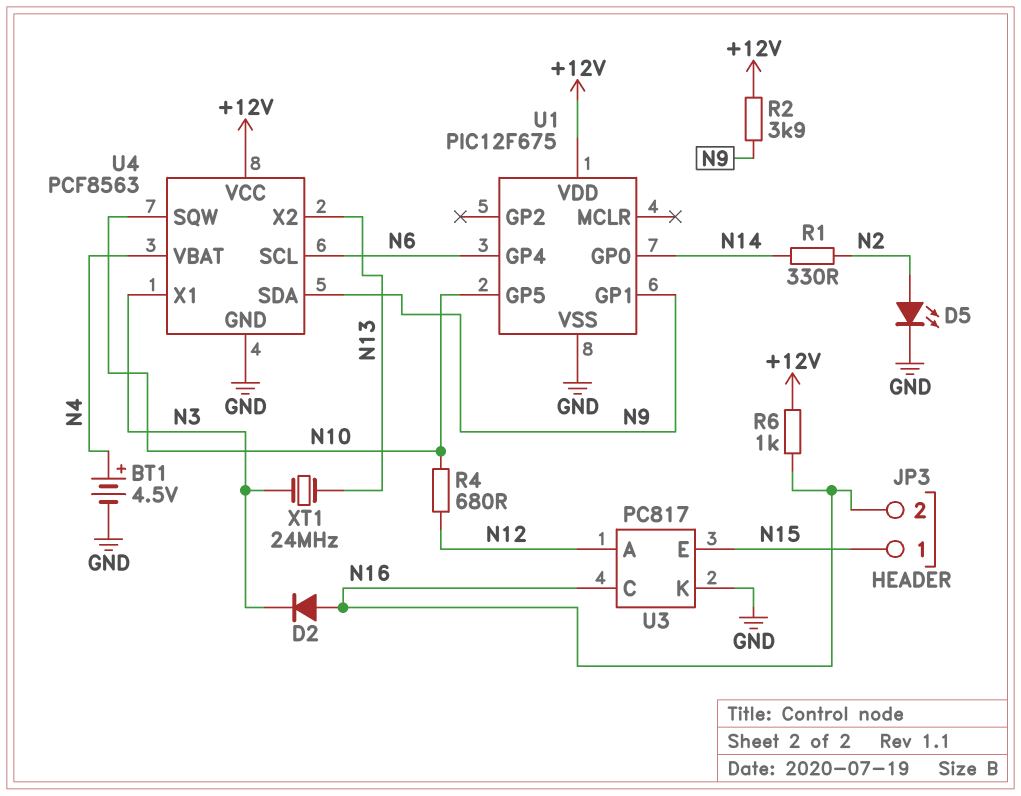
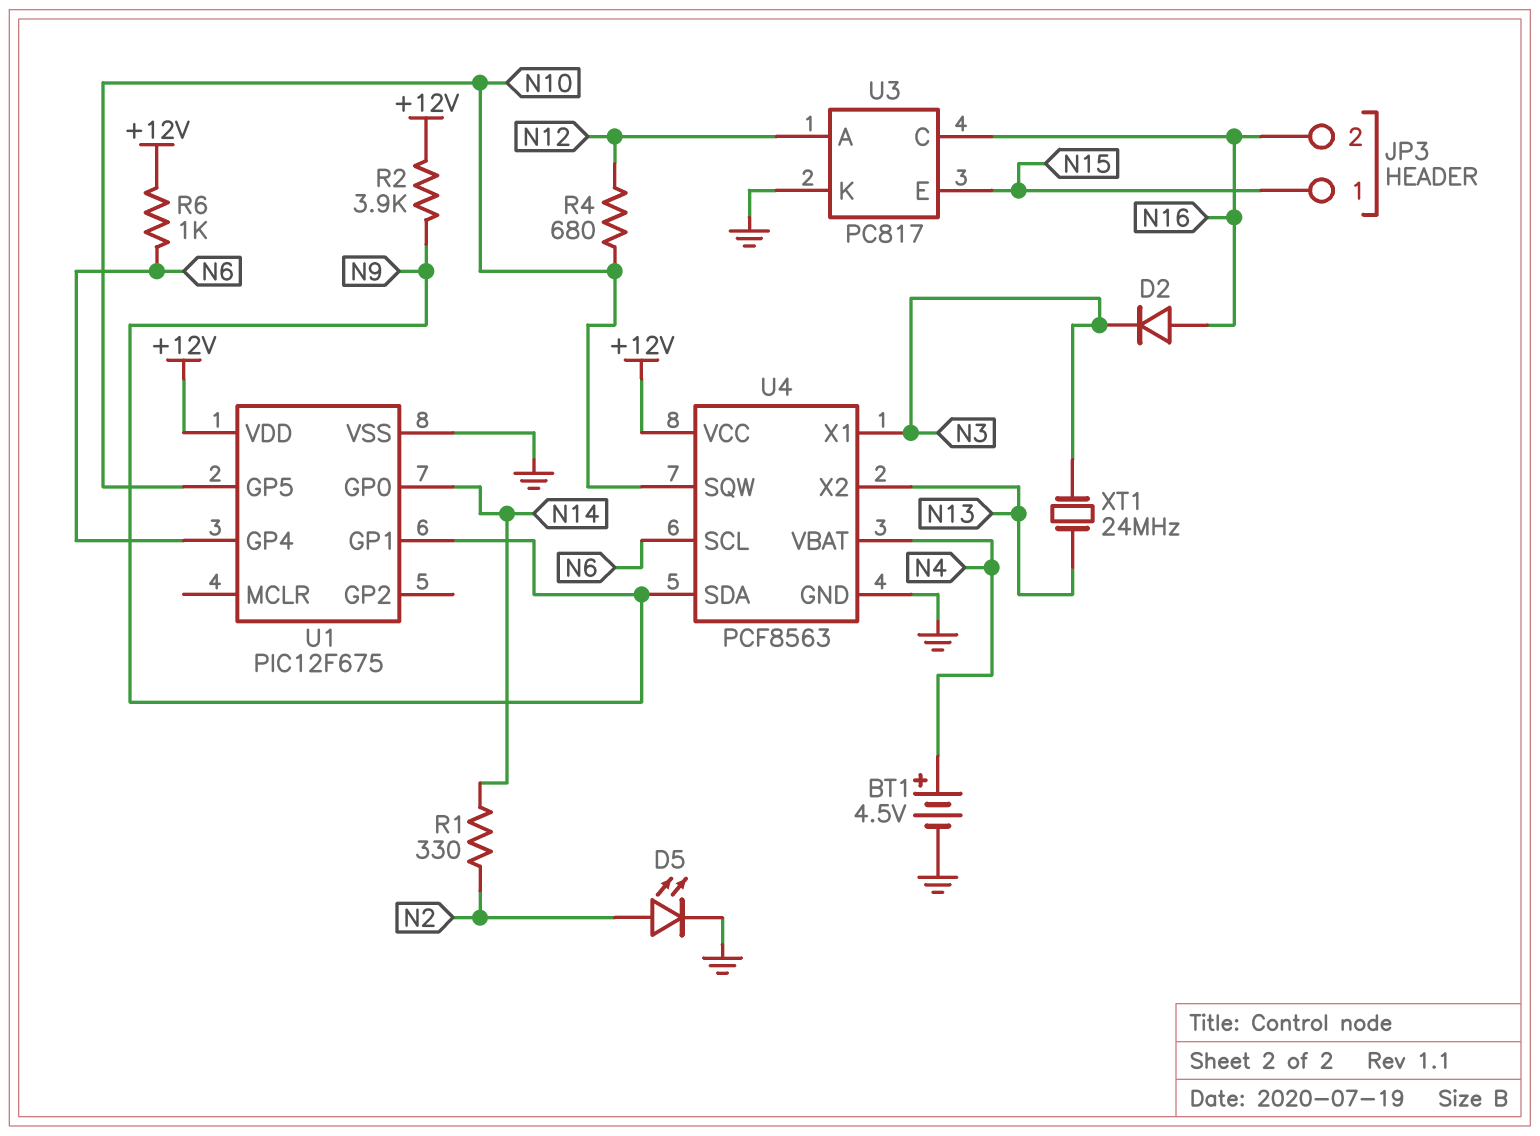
R6: 1k (+12V, N16) -> 1k (+12V, N6)

